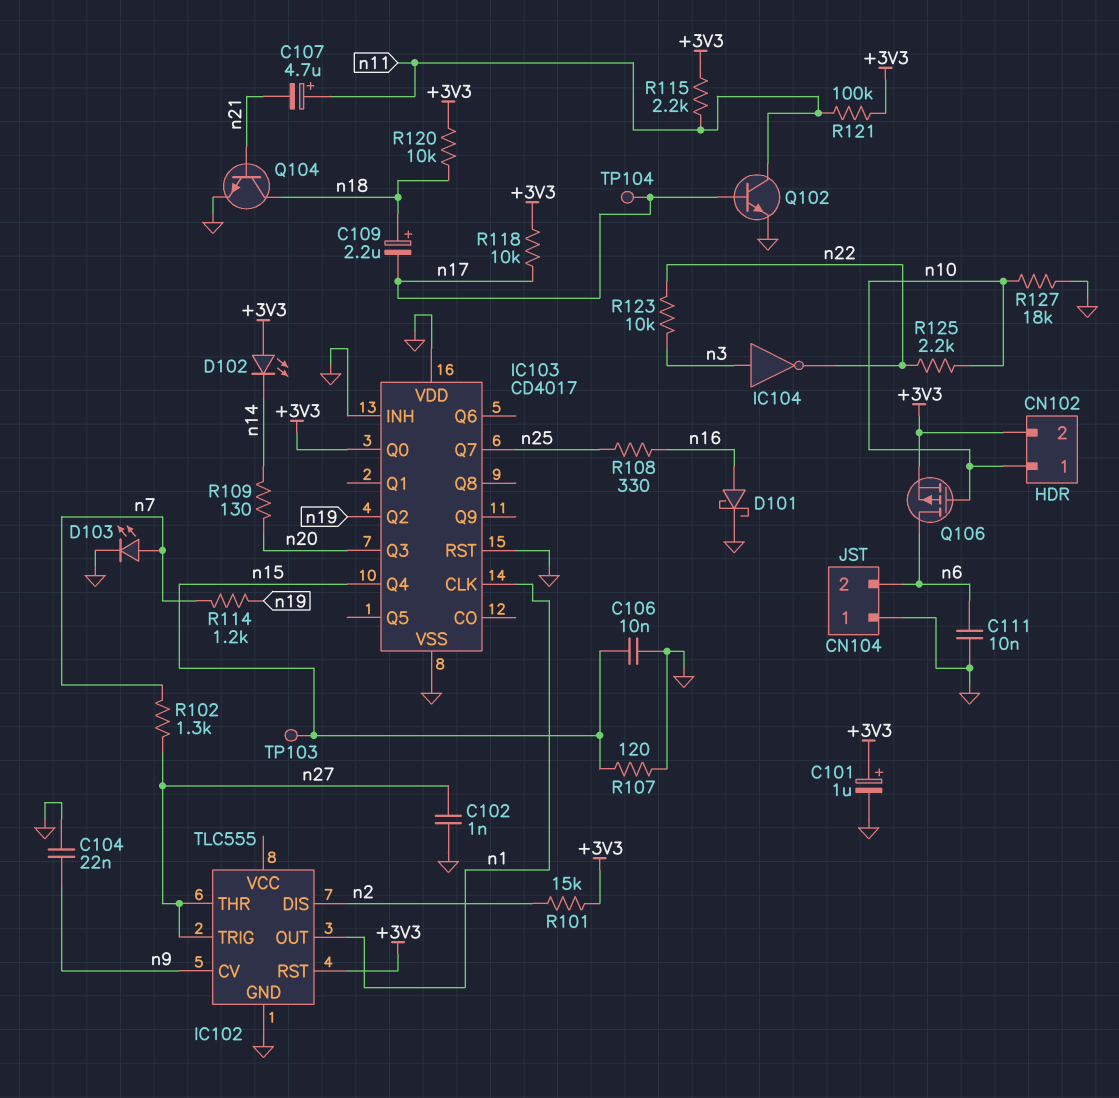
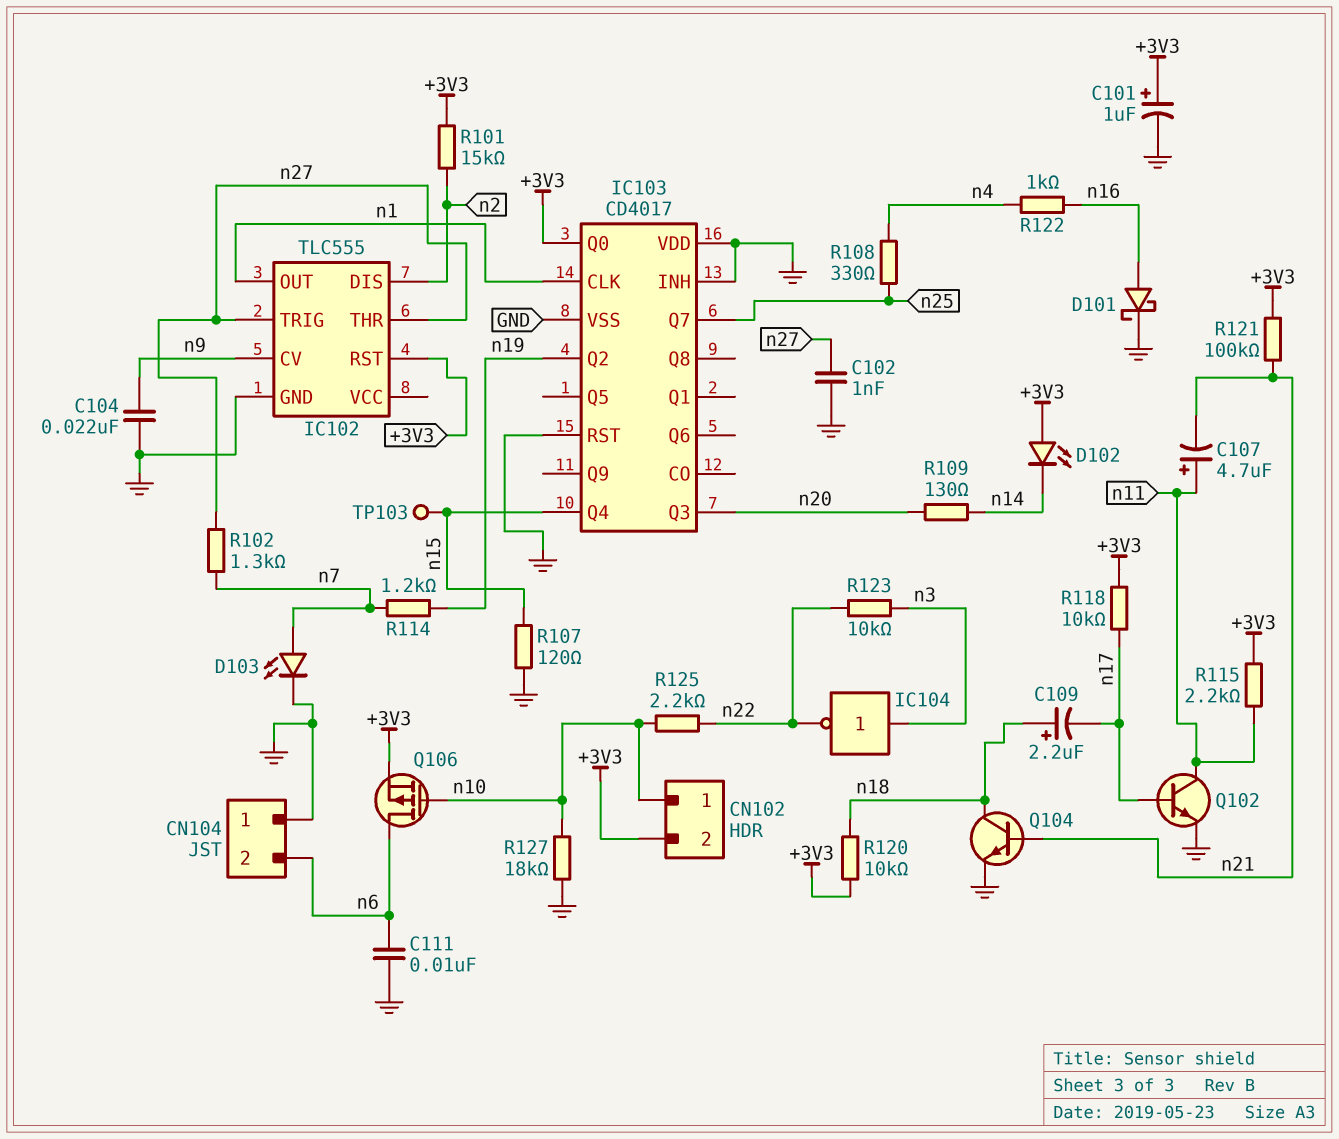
C106: 10nF (GND, n15) -> none
R108: 330 (n16, n25) -> 330 (n4, n25)
R121: 100k (+3V3, n11) -> 100k (+3V3, n21)
R122: none -> 1k (n4, n16)
TP104: test point (n17) -> none

